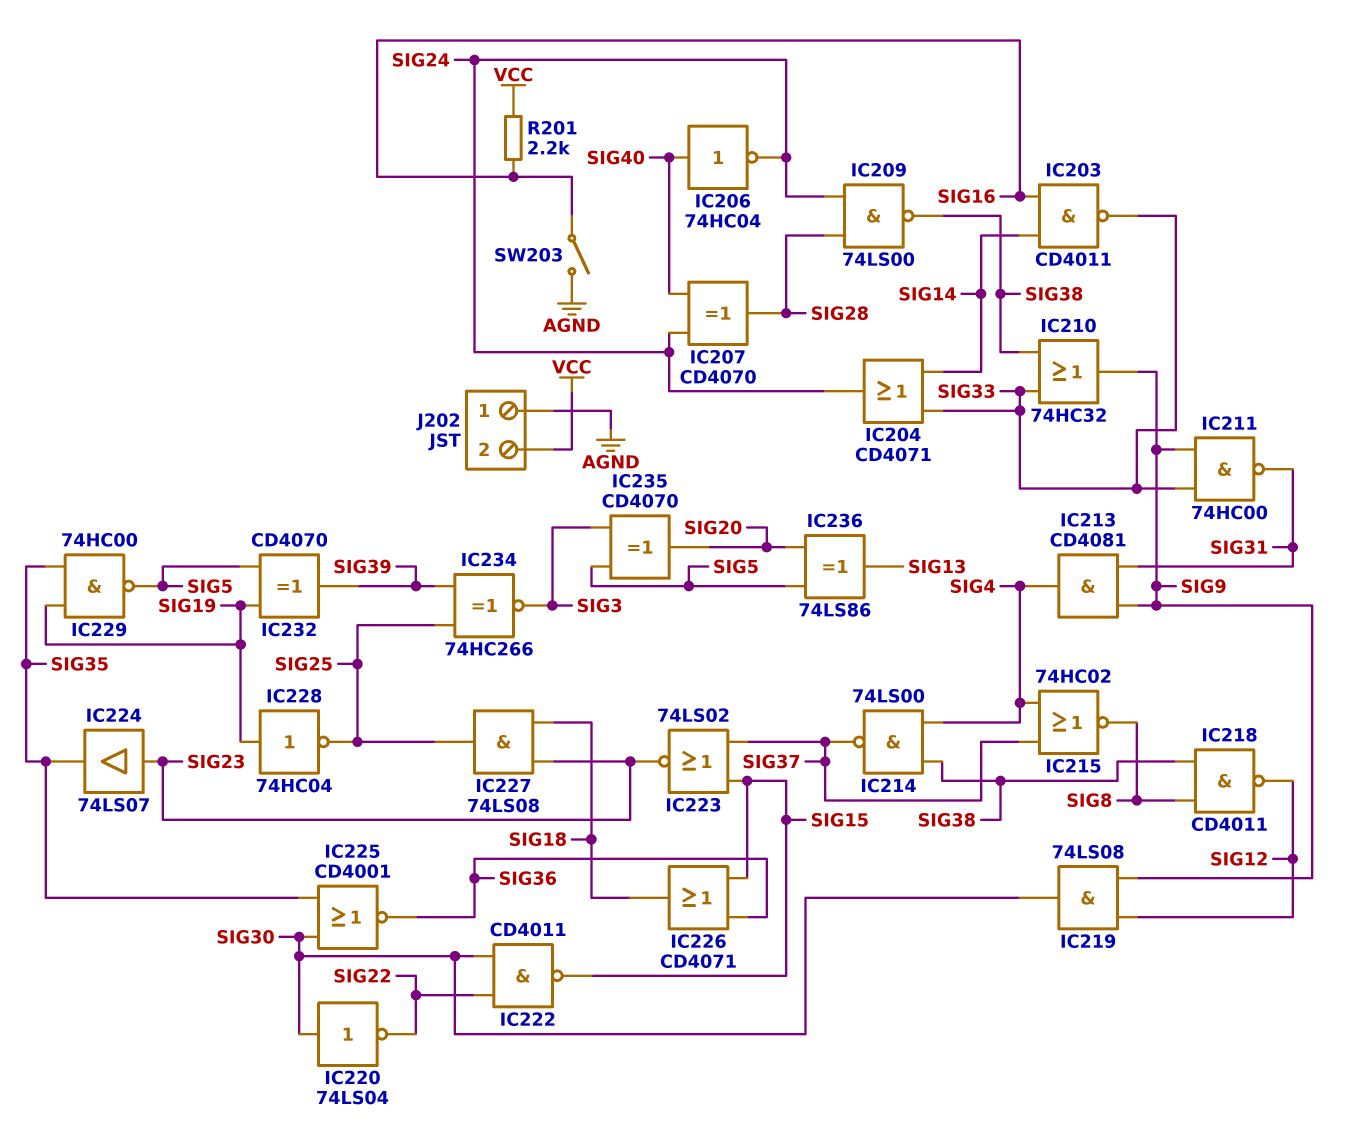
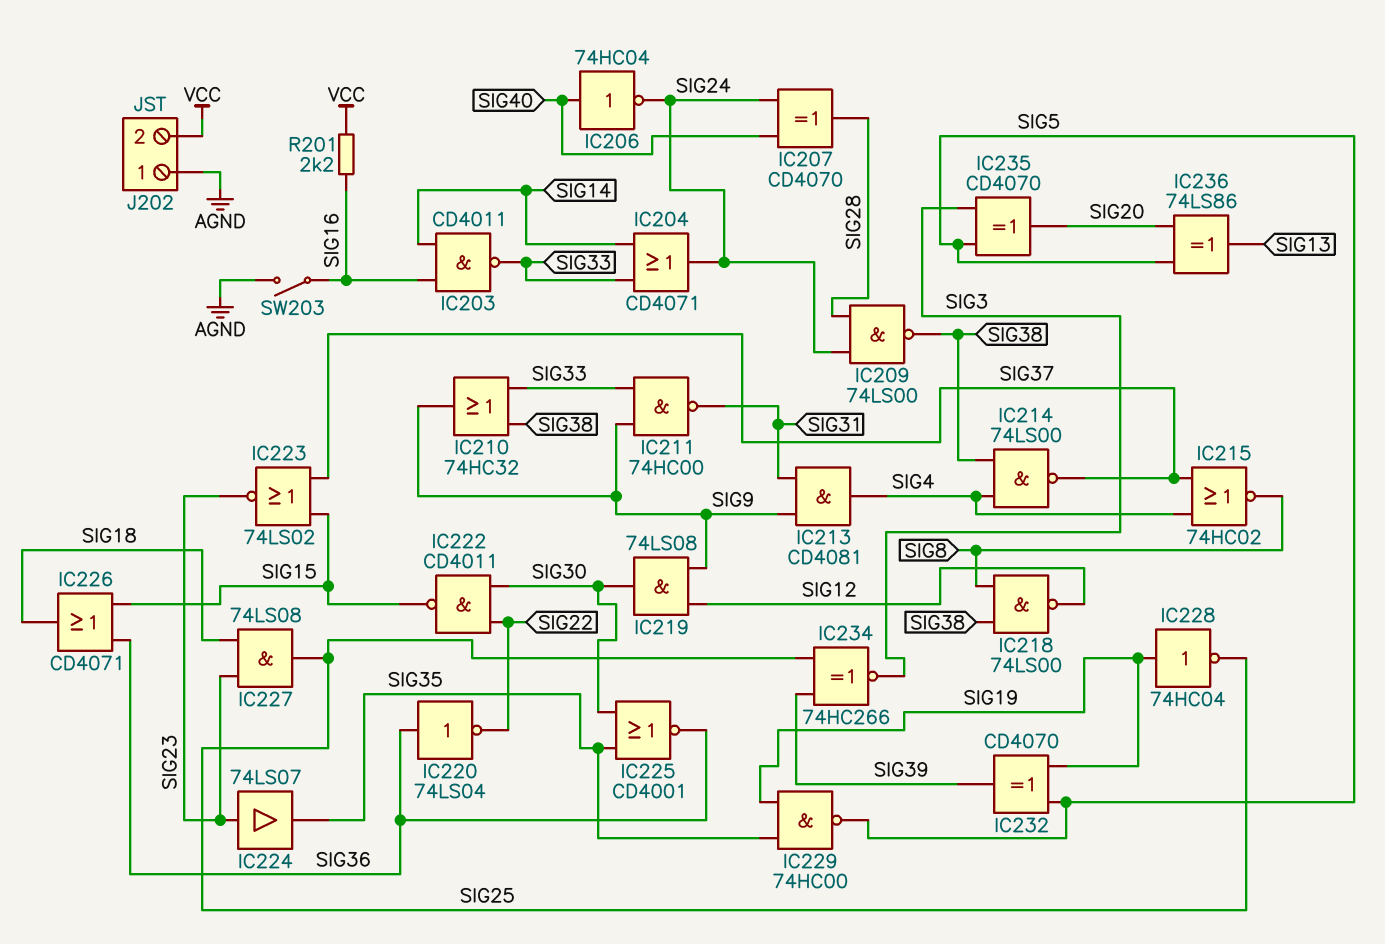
IC218: NAND CD4011 (in SIG8, in SIG38, out SIG12) -> NAND 74LS00 (in SIG8, in SIG38, out SIG12)
IC220: NOT 74LS04 (in SIG30, out SIG22) -> NOT 74LS04 (in SIG36, out SIG22)

